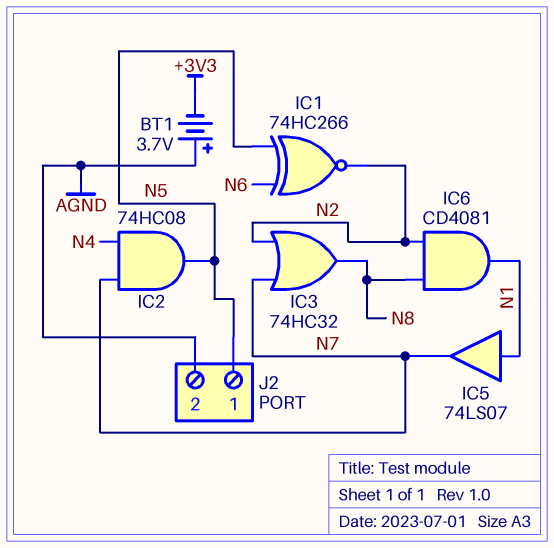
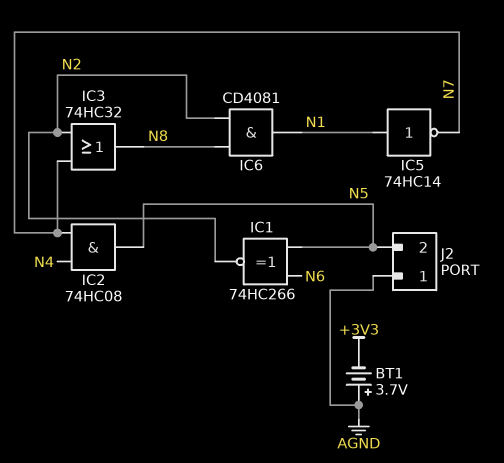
IC5: buffer 74LS07 (in N1, out N7) -> NOT 74HC14 (in N1, out N7)
J2 pin 1: N5 -> AGND
J2 pin 2: AGND -> N5

